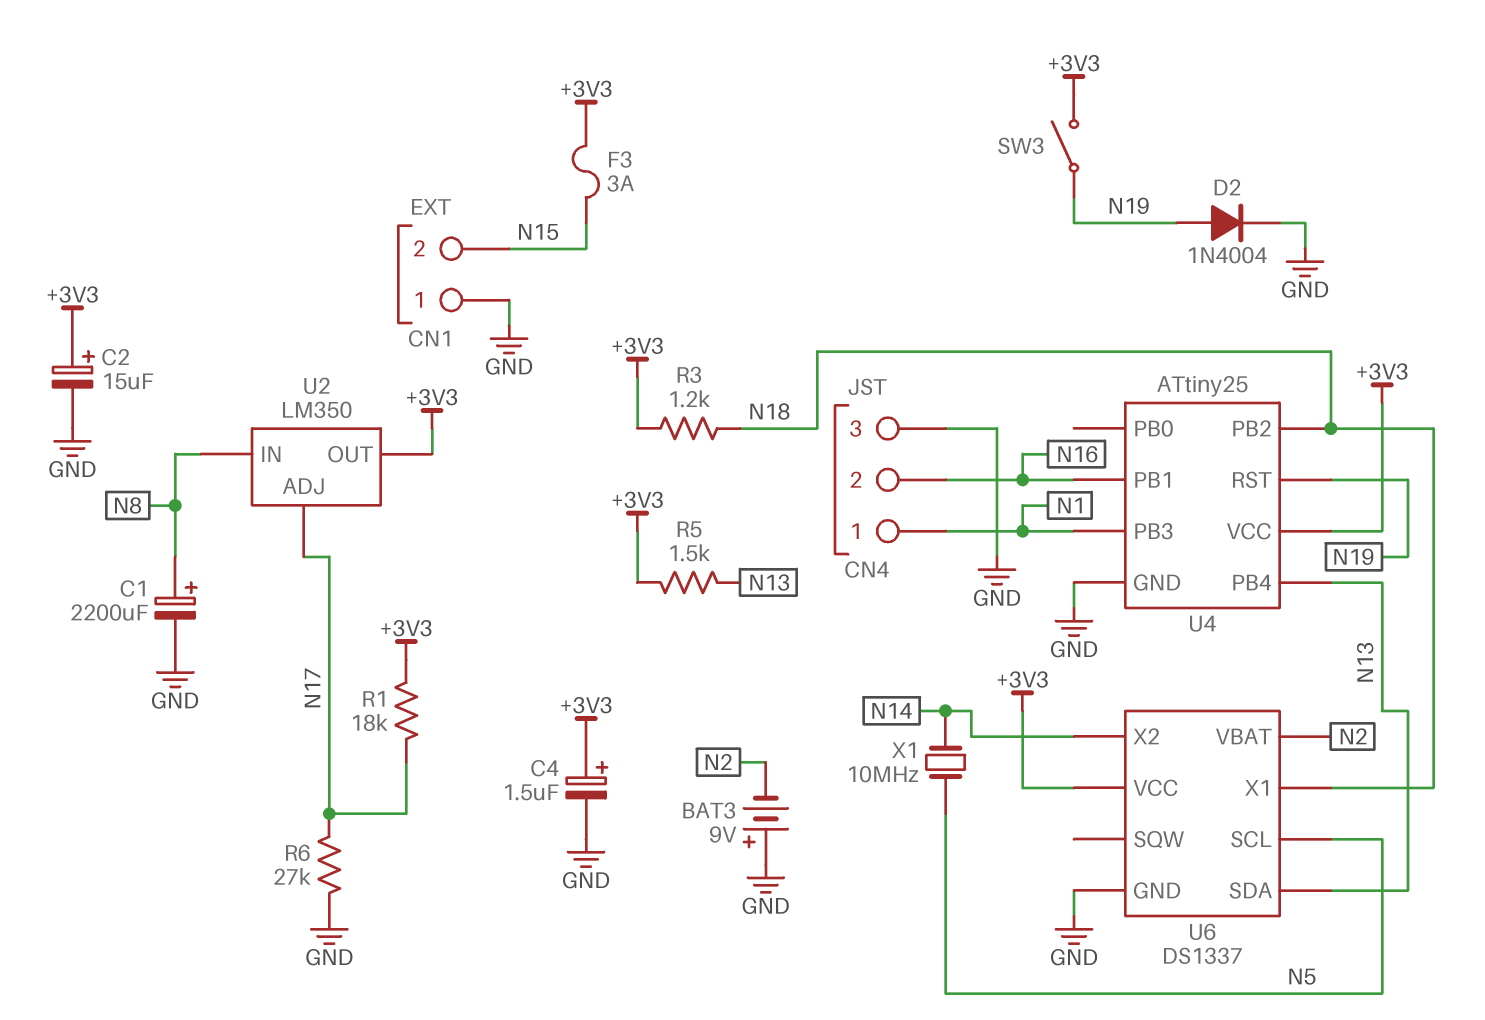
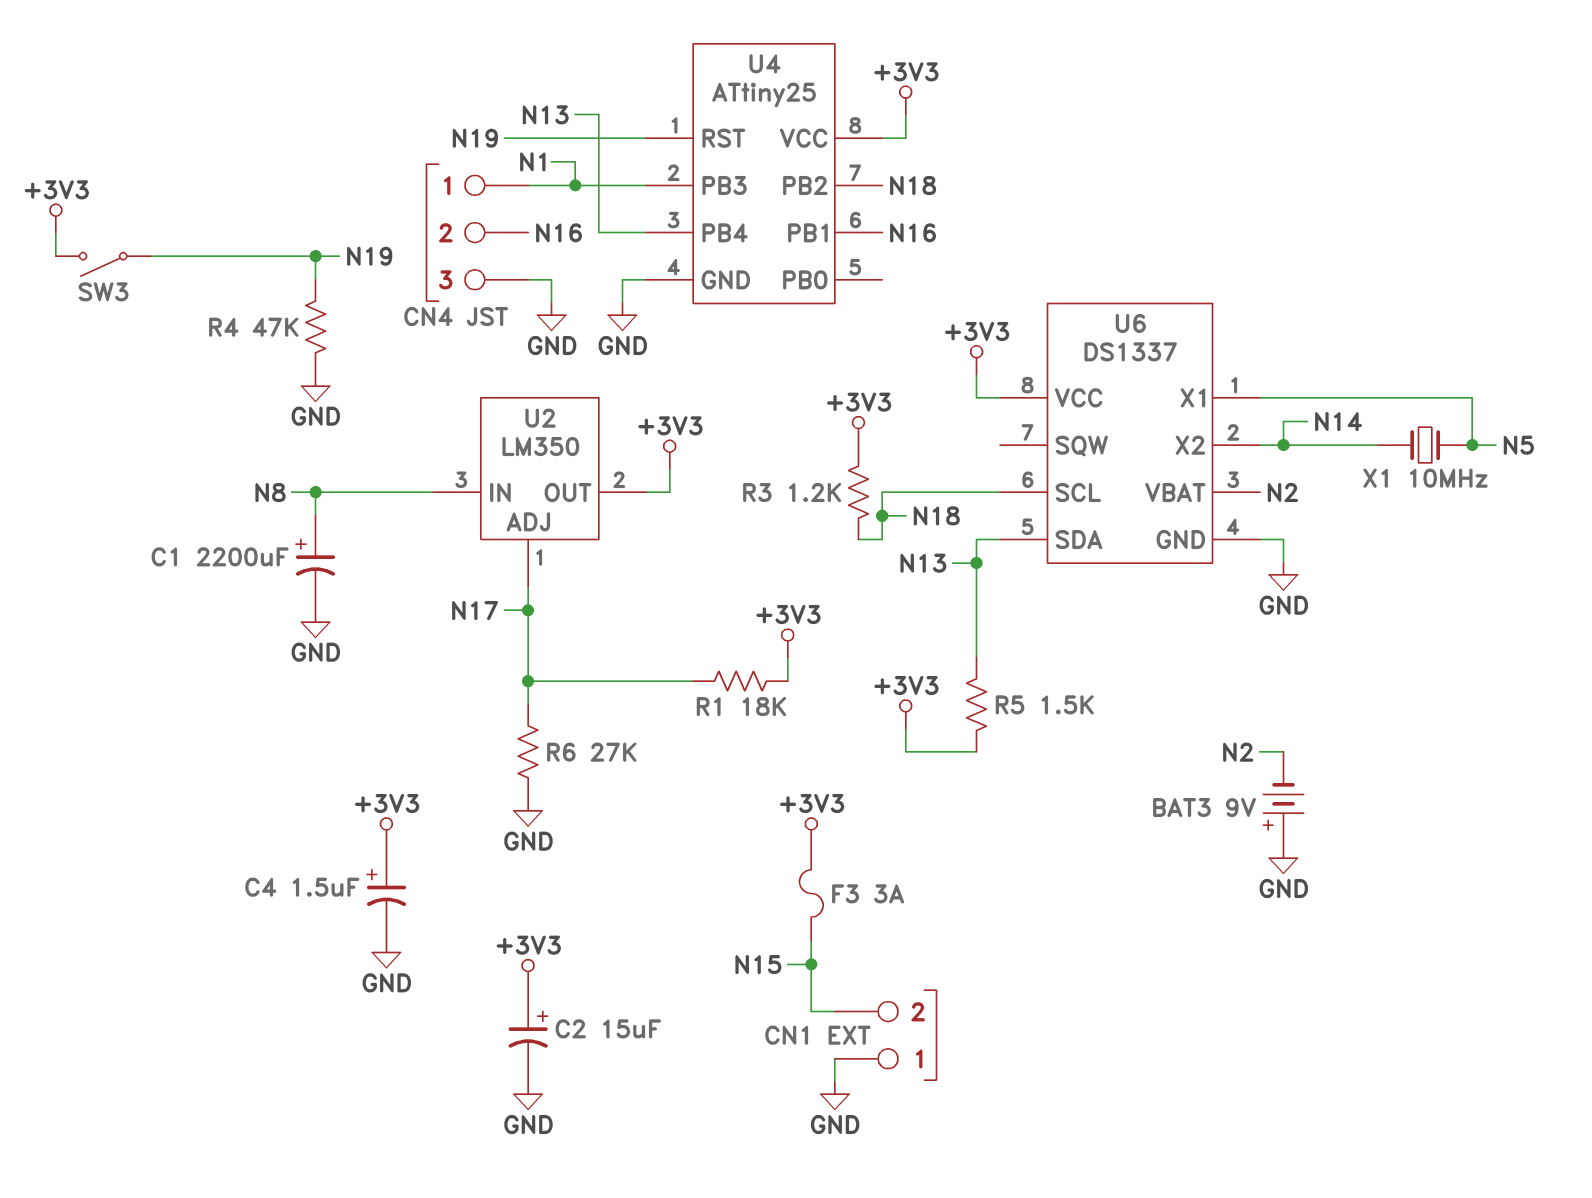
D2: diode 1N4004 (A N19, K GND) -> none
R4: none -> 47k (GND, N19)
U6 pin SCL: N5 -> N18
U6 pin X1: N18 -> N5

